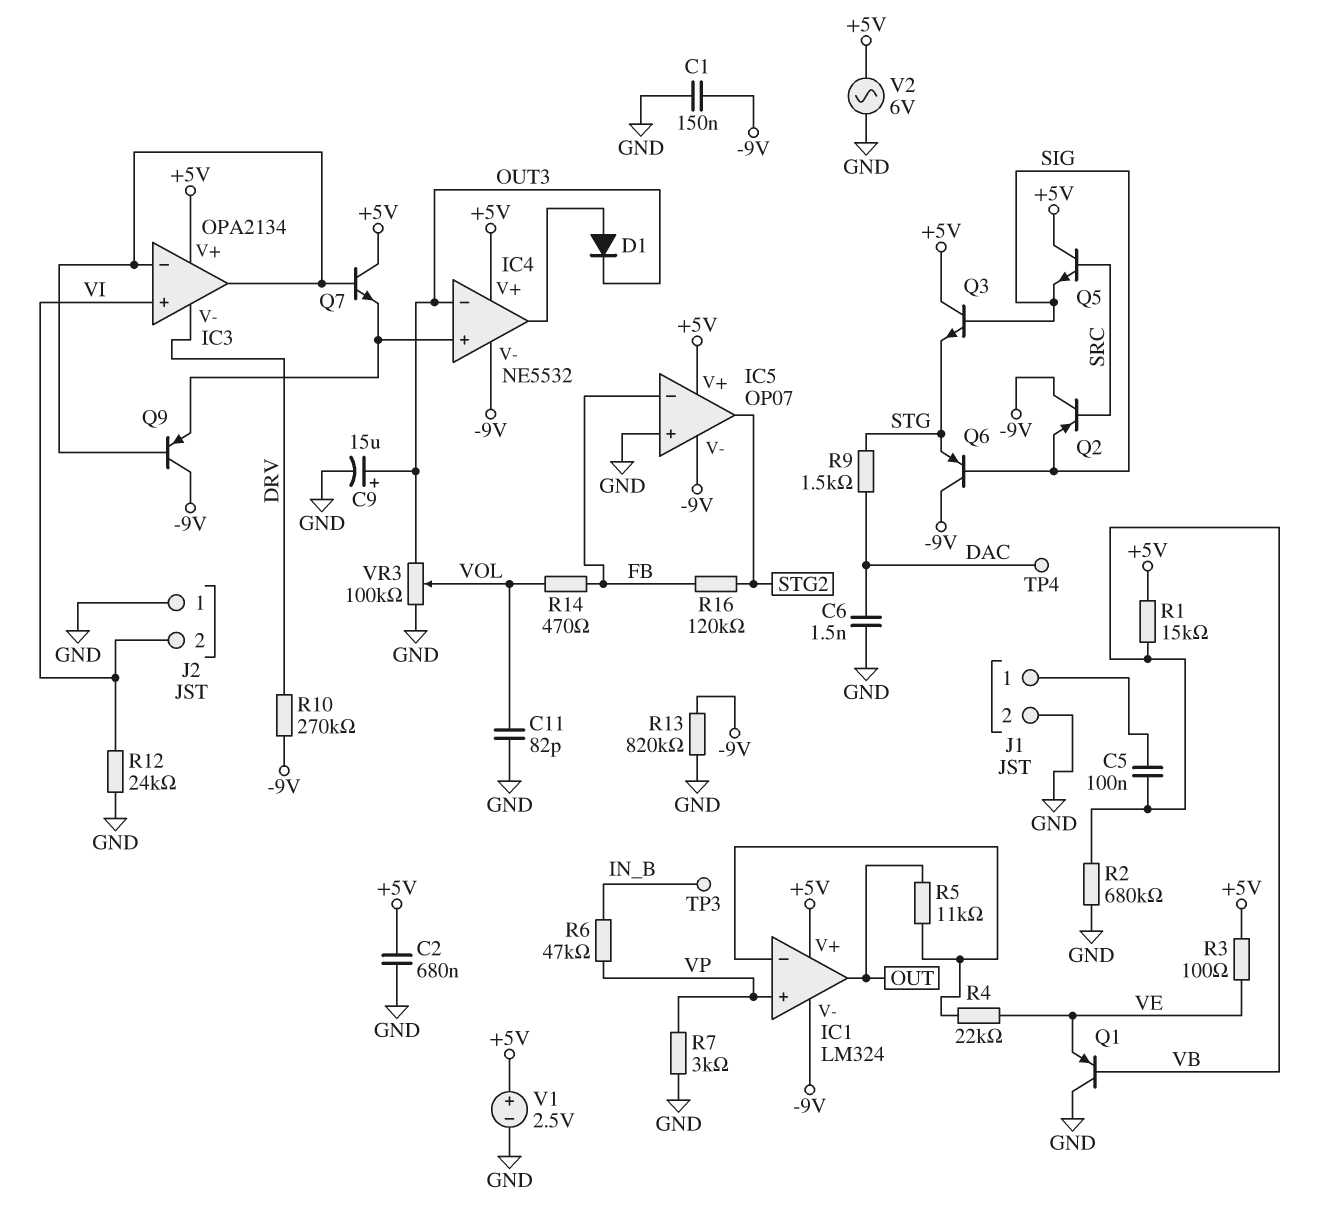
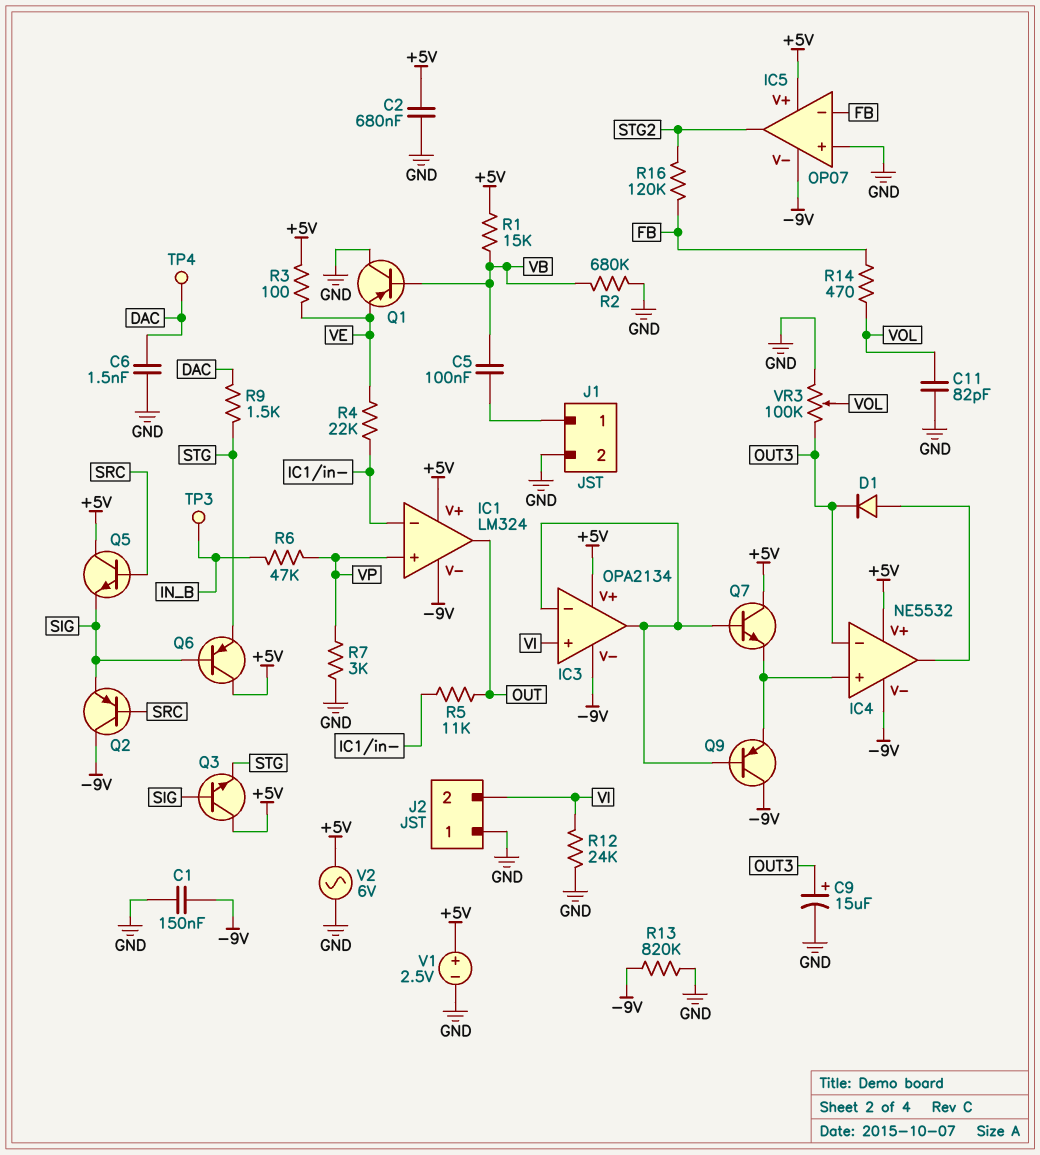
IC3 pin V-: DRV -> -9V
Q6: PNP (B SIG, C -9V, E STG) -> PNP (B SIG, C +5V, E STG)
R10: 270k (-9V, DRV) -> none

